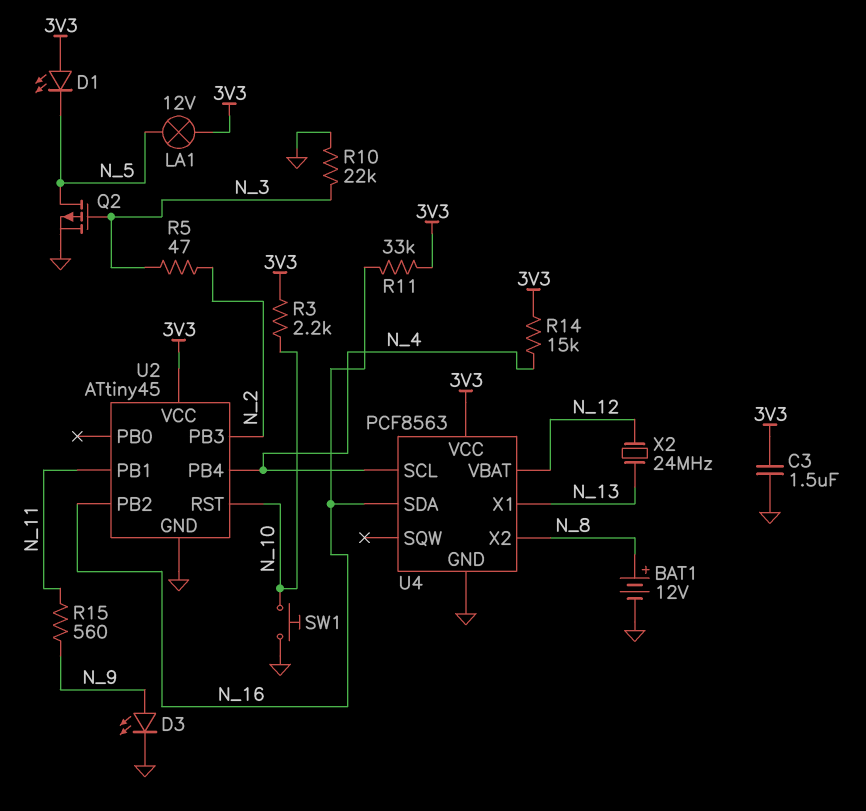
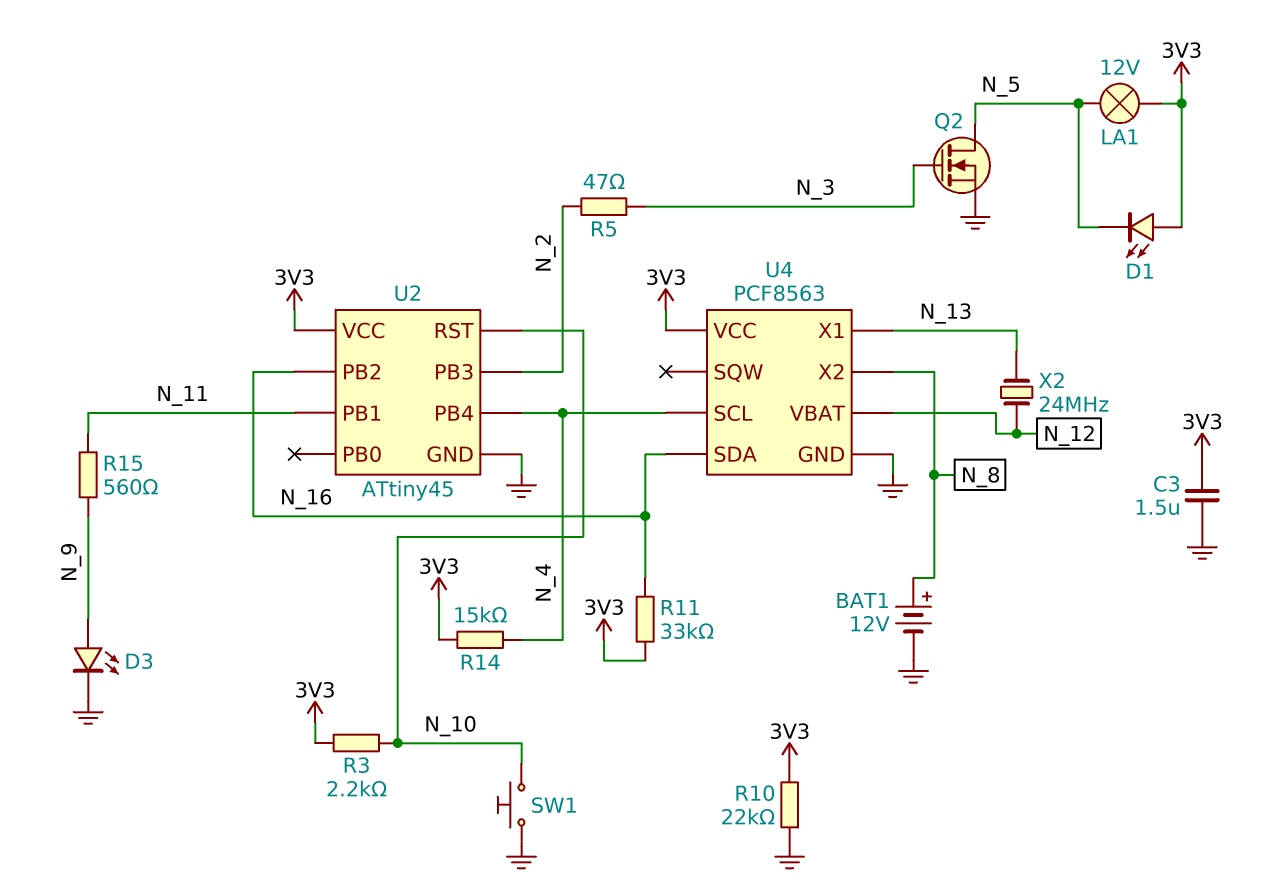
Q2: PMOS (G N_3, D N_5, S GND) -> NMOS (G N_3, D N_5, S GND)
R10: 22k (GND, N_3) -> 22k (3V3, GND)

